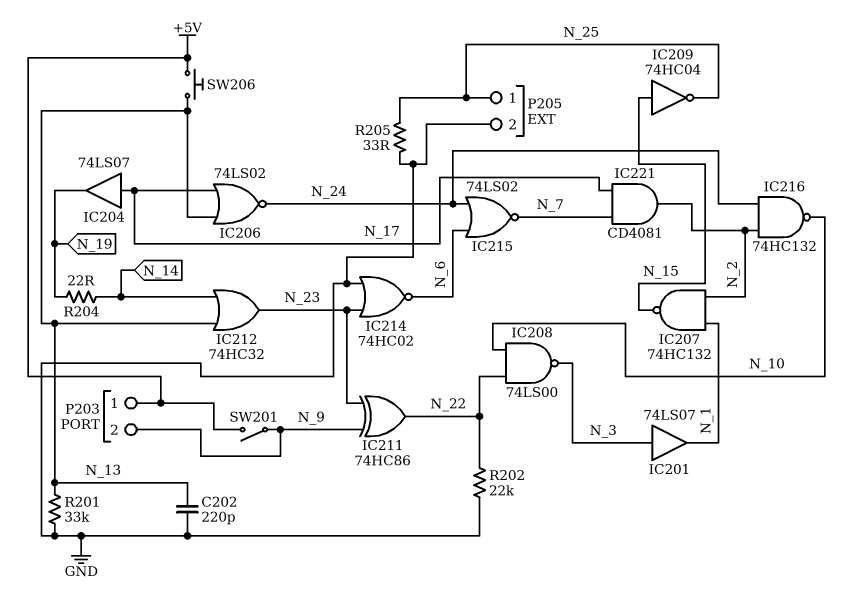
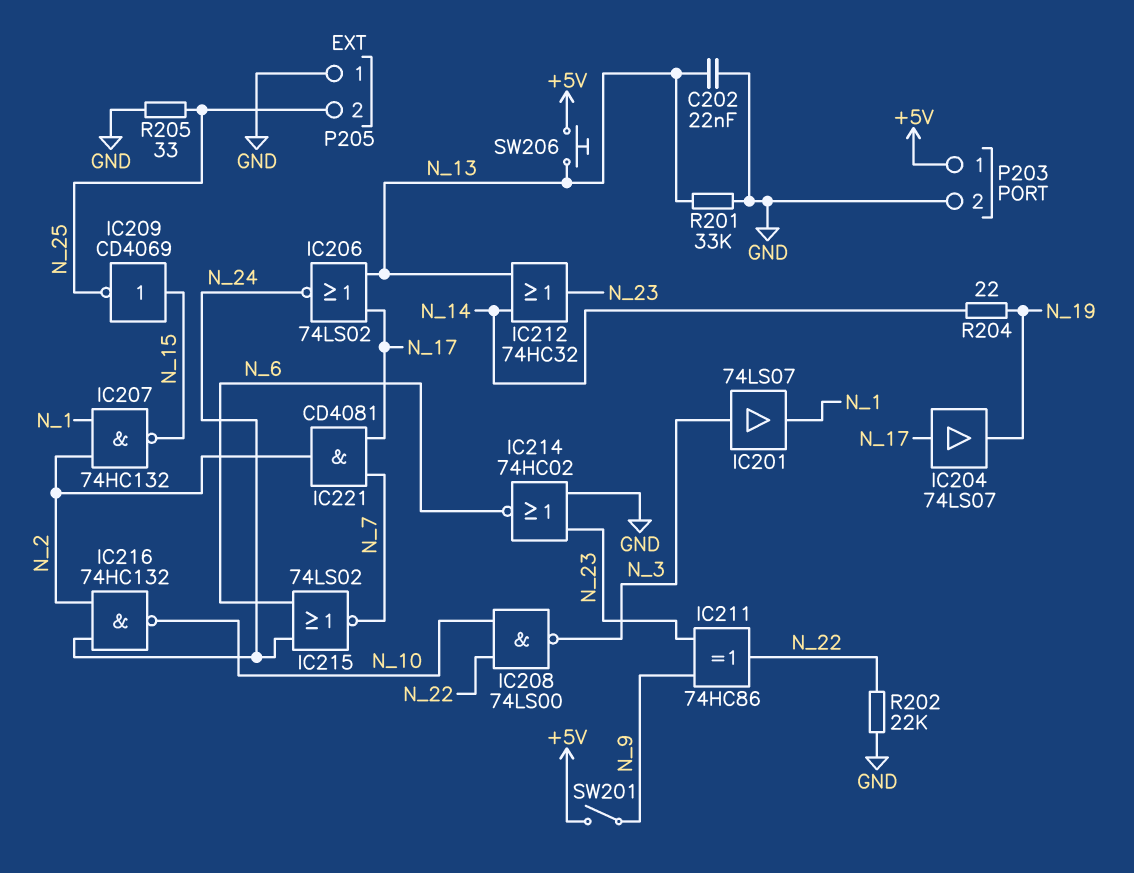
C202: 220pF (GND, N_13) -> 22nF (GND, N_13)
IC209: NOT 74HC04 (in N_15, out N_25) -> NOT CD4069 (in N_15, out N_25)
P203 pin 2: N_9 -> GND
P205 pin 1: N_25 -> GND
P205 pin 2: GND -> N_25

